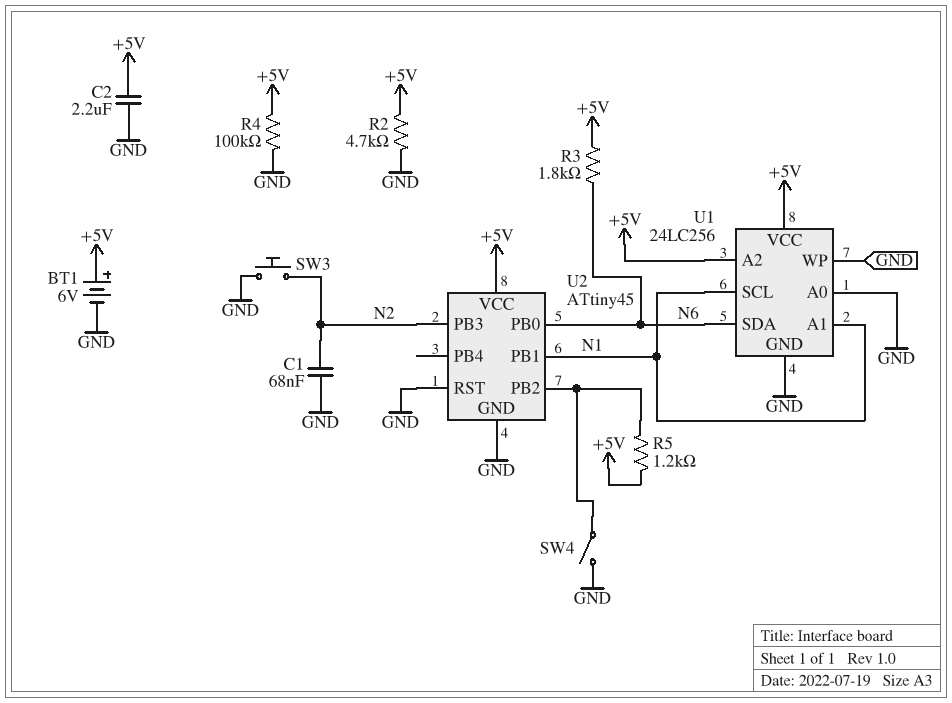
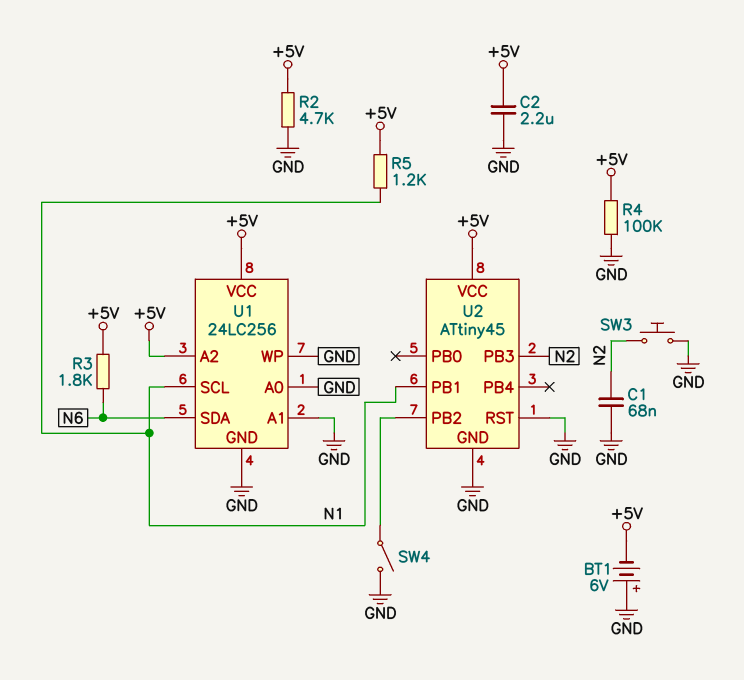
BT1: 6V (plus +5V, minus GND) -> 6V (plus GND, minus +5V)
R5: 1.2k (+5V, U2/PB2) -> 1.2k (+5V, N1)
U1 pin A1: N1 -> GND
U2 pin PB0: N6 -> none

